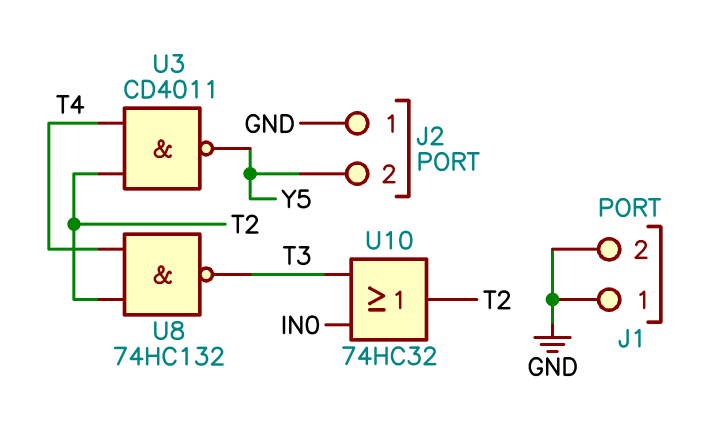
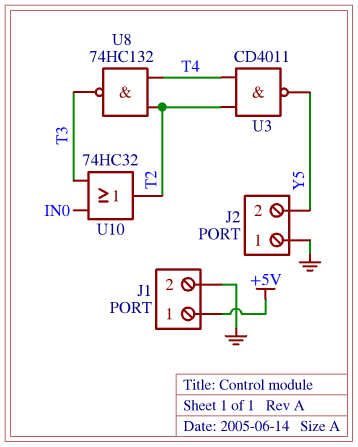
J1 pin 1: GND -> +5V

